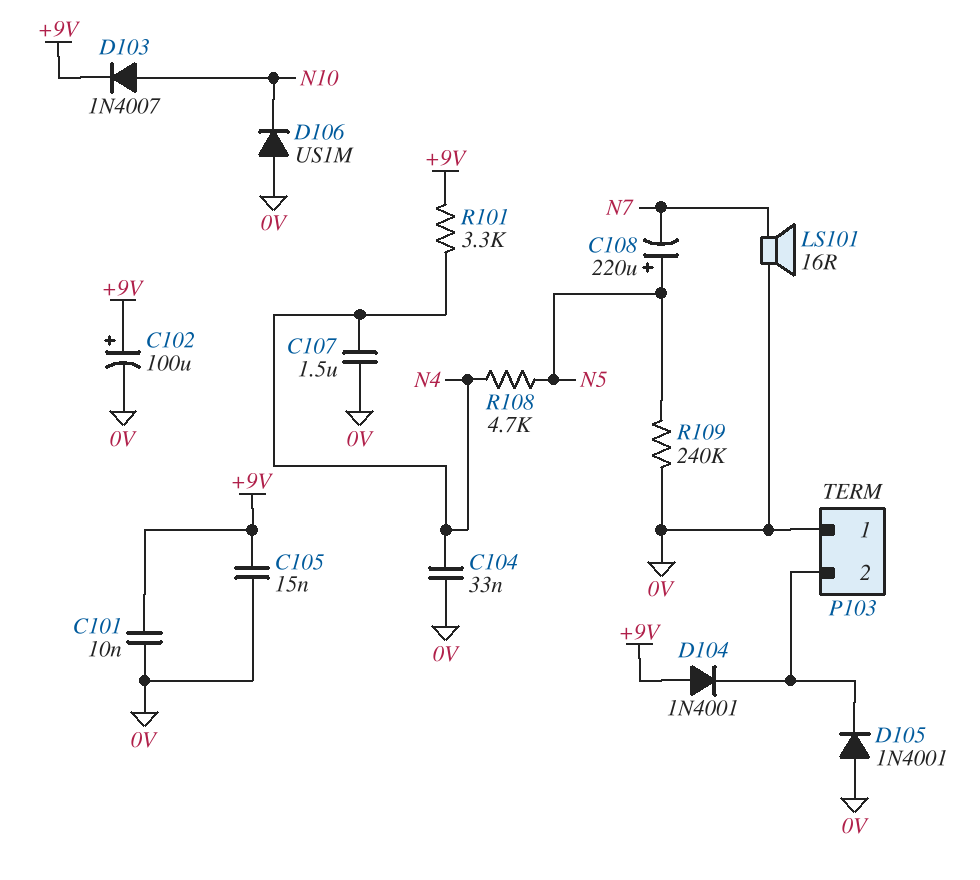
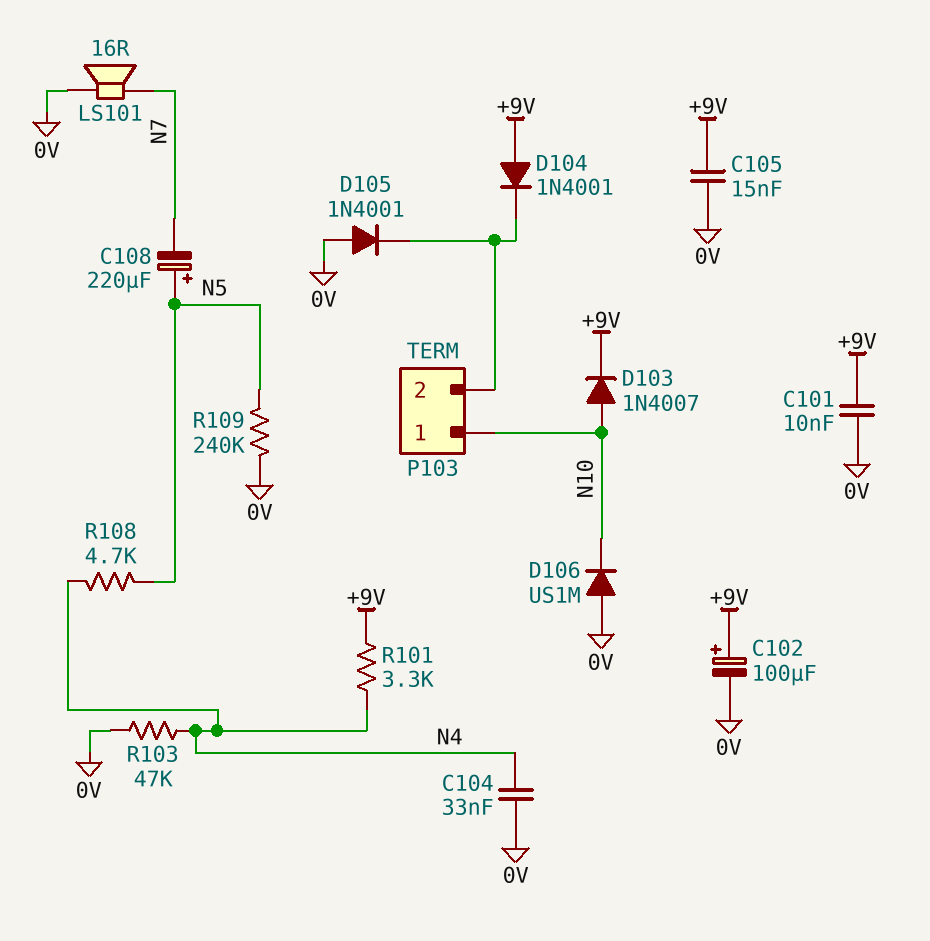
C107: 1.5uF (0V, N4) -> none
P103 pin 1: 0V -> N10
R103: none -> 47k (0V, N4)

